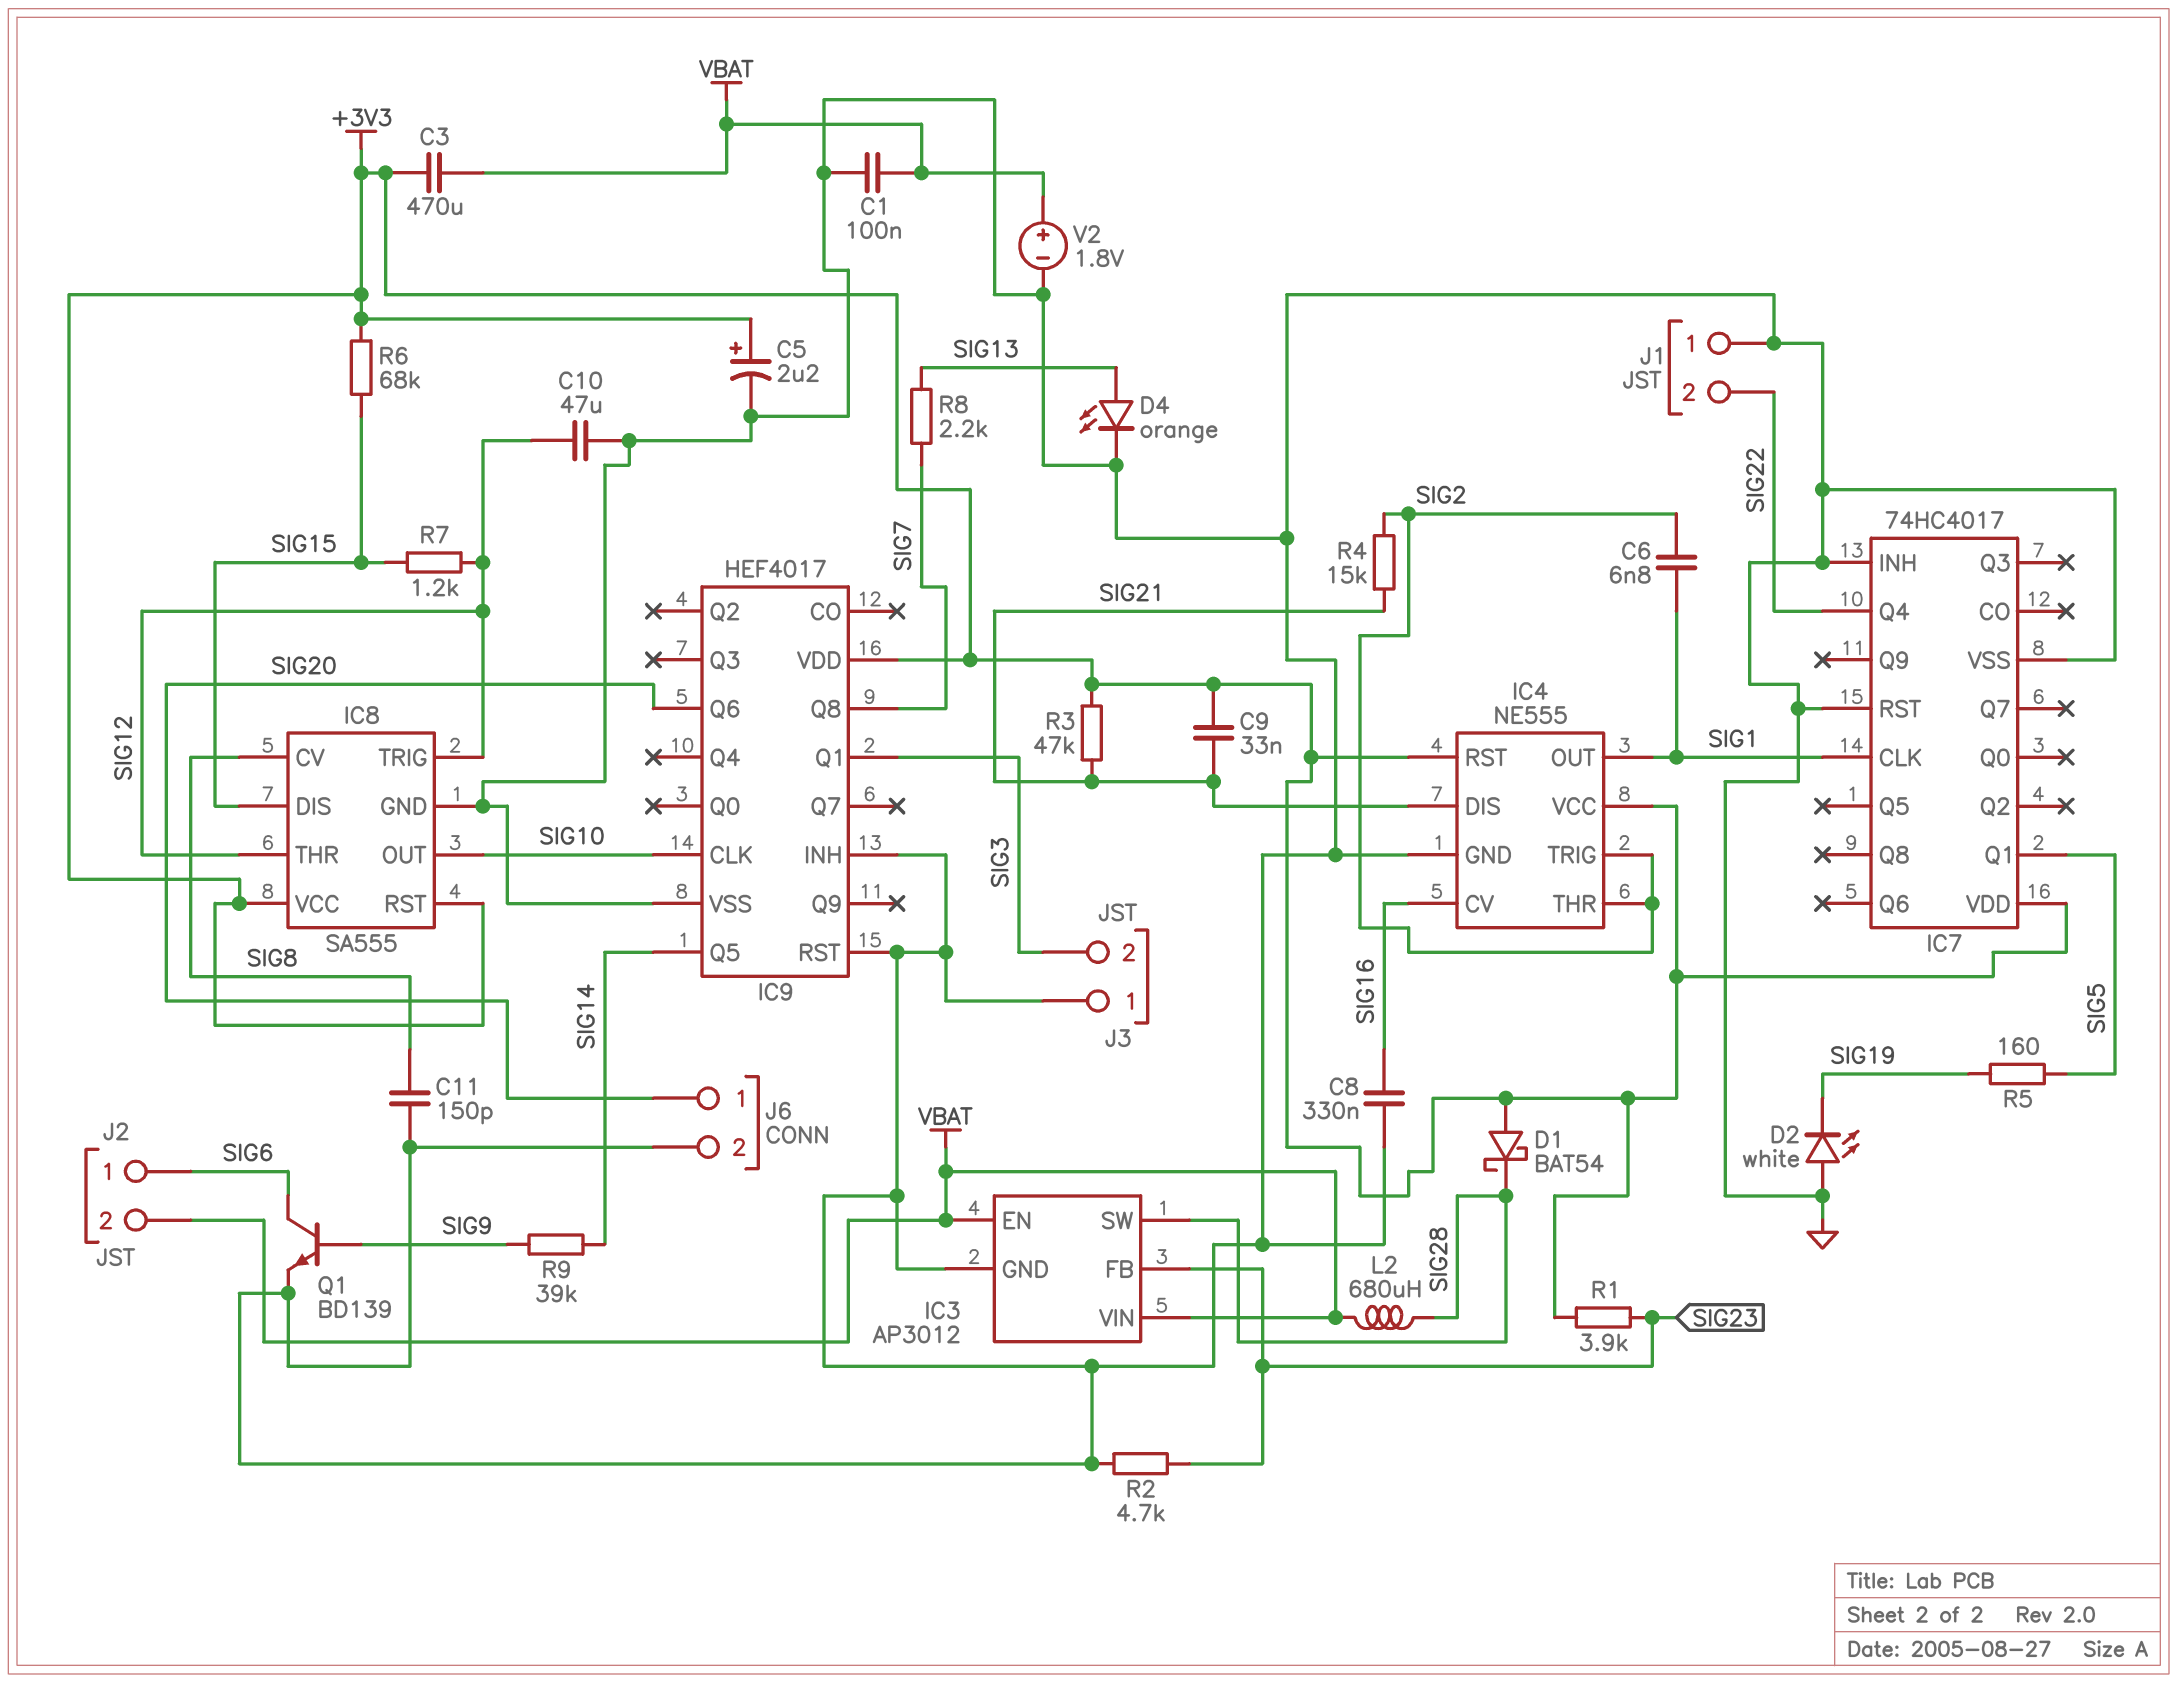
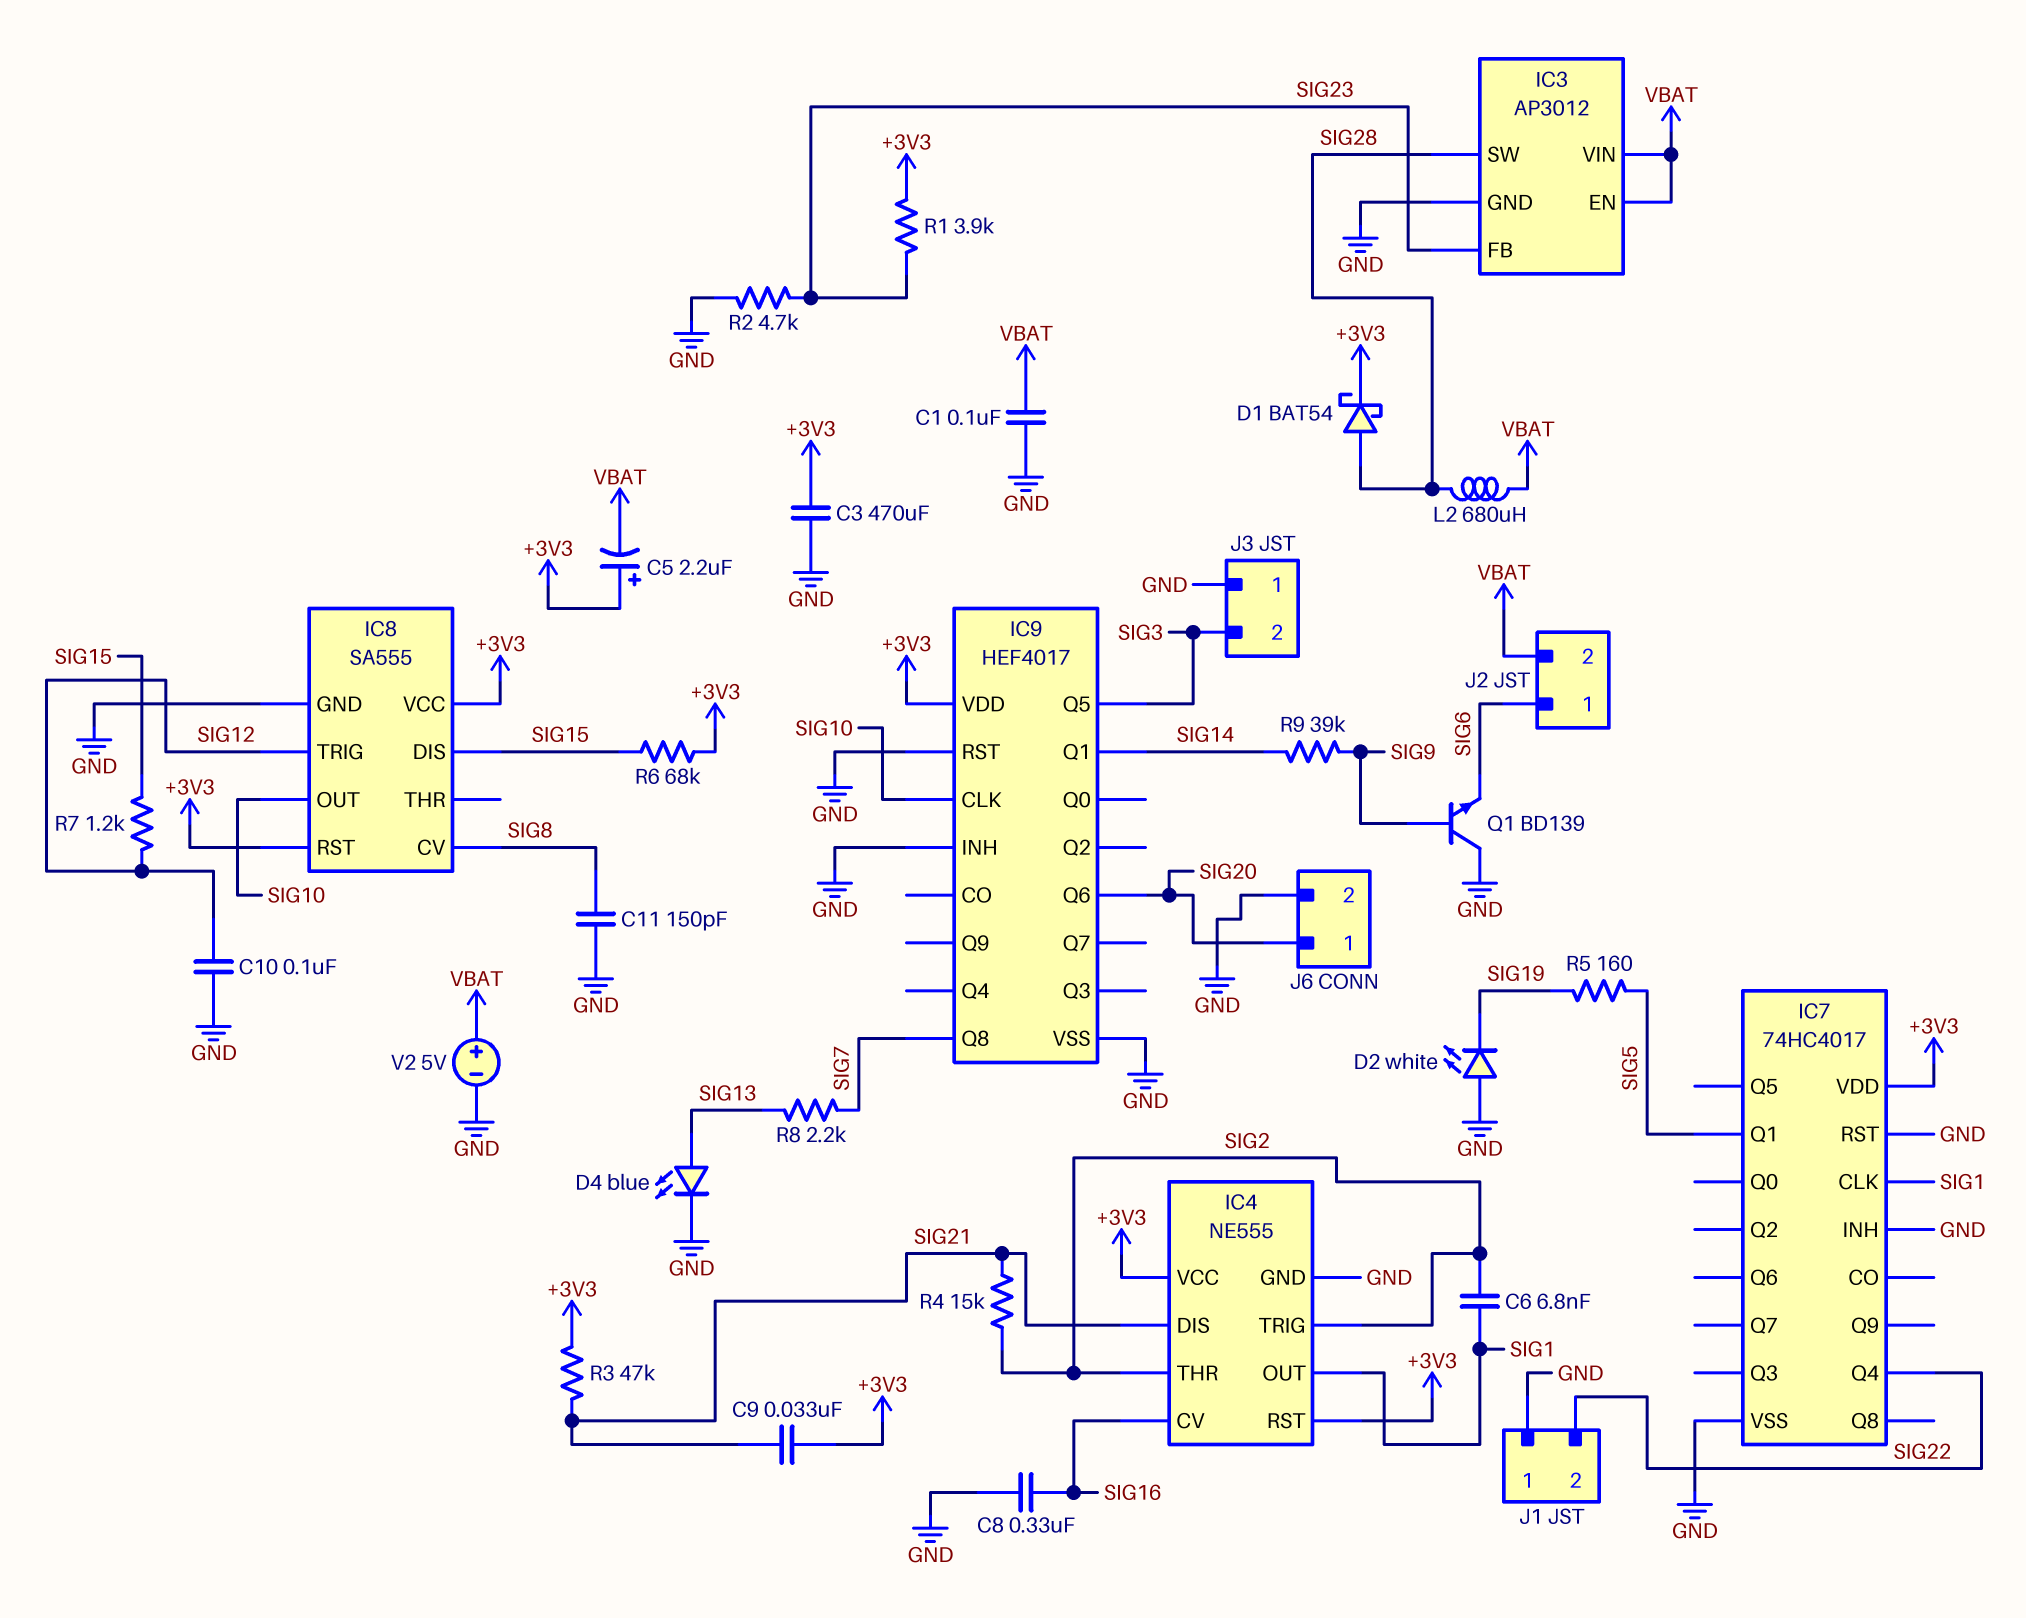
C3: 470uF (+3V3, VBAT) -> 470uF (+3V3, GND)
C5: 2.2uF (plus +3V3, minus GND) -> 2.2uF (plus +3V3, minus VBAT)
C10: 47uF (GND, SIG12) -> 100nF (GND, SIG12)
D1: schottky BAT54 (A +3V3, K SIG28) -> schottky BAT54 (A SIG28, K +3V3)
D4: LED orange (A SIG13, K GND) -> LED blue (A SIG13, K GND)
IC8 pin THR: SIG12 -> none
IC9 pin Q1: SIG3 -> SIG14
IC9 pin Q5: SIG14 -> SIG3
Q1: NPN BD139 (B SIG9, C SIG6, E GND) -> NPN BD139 (B SIG9, C GND, E SIG6)
V2: 1.8V (plus VBAT, minus GND) -> 5V (plus VBAT, minus GND)

